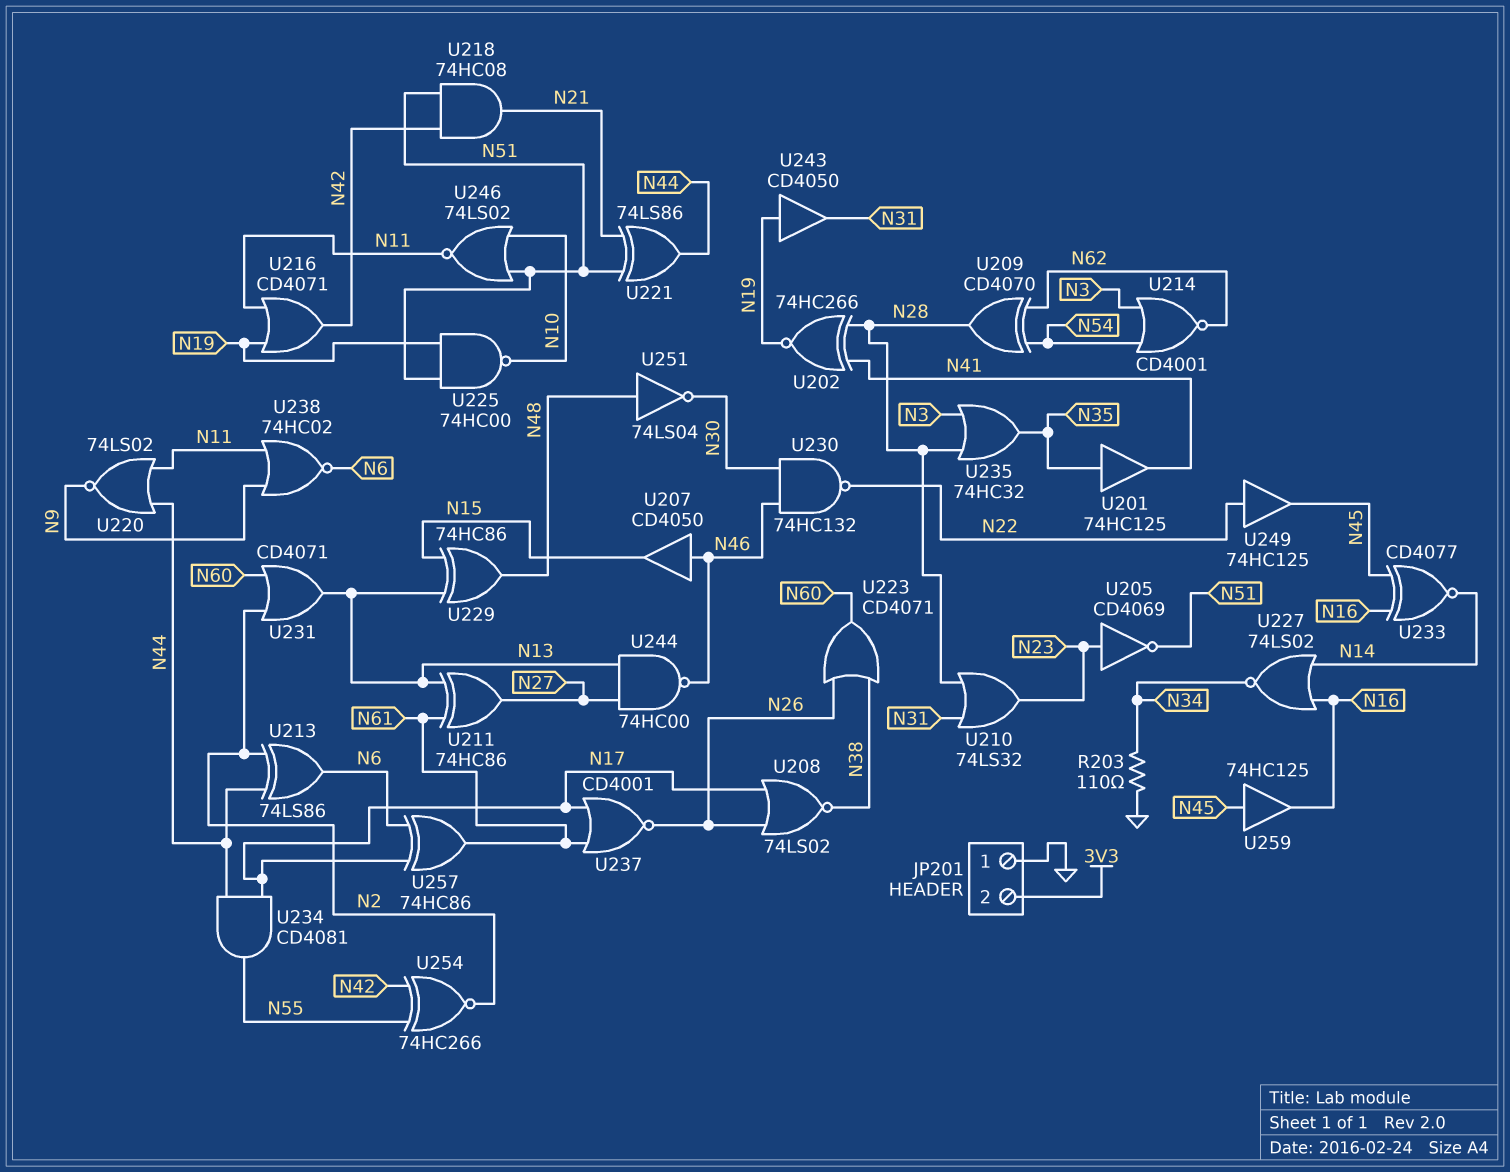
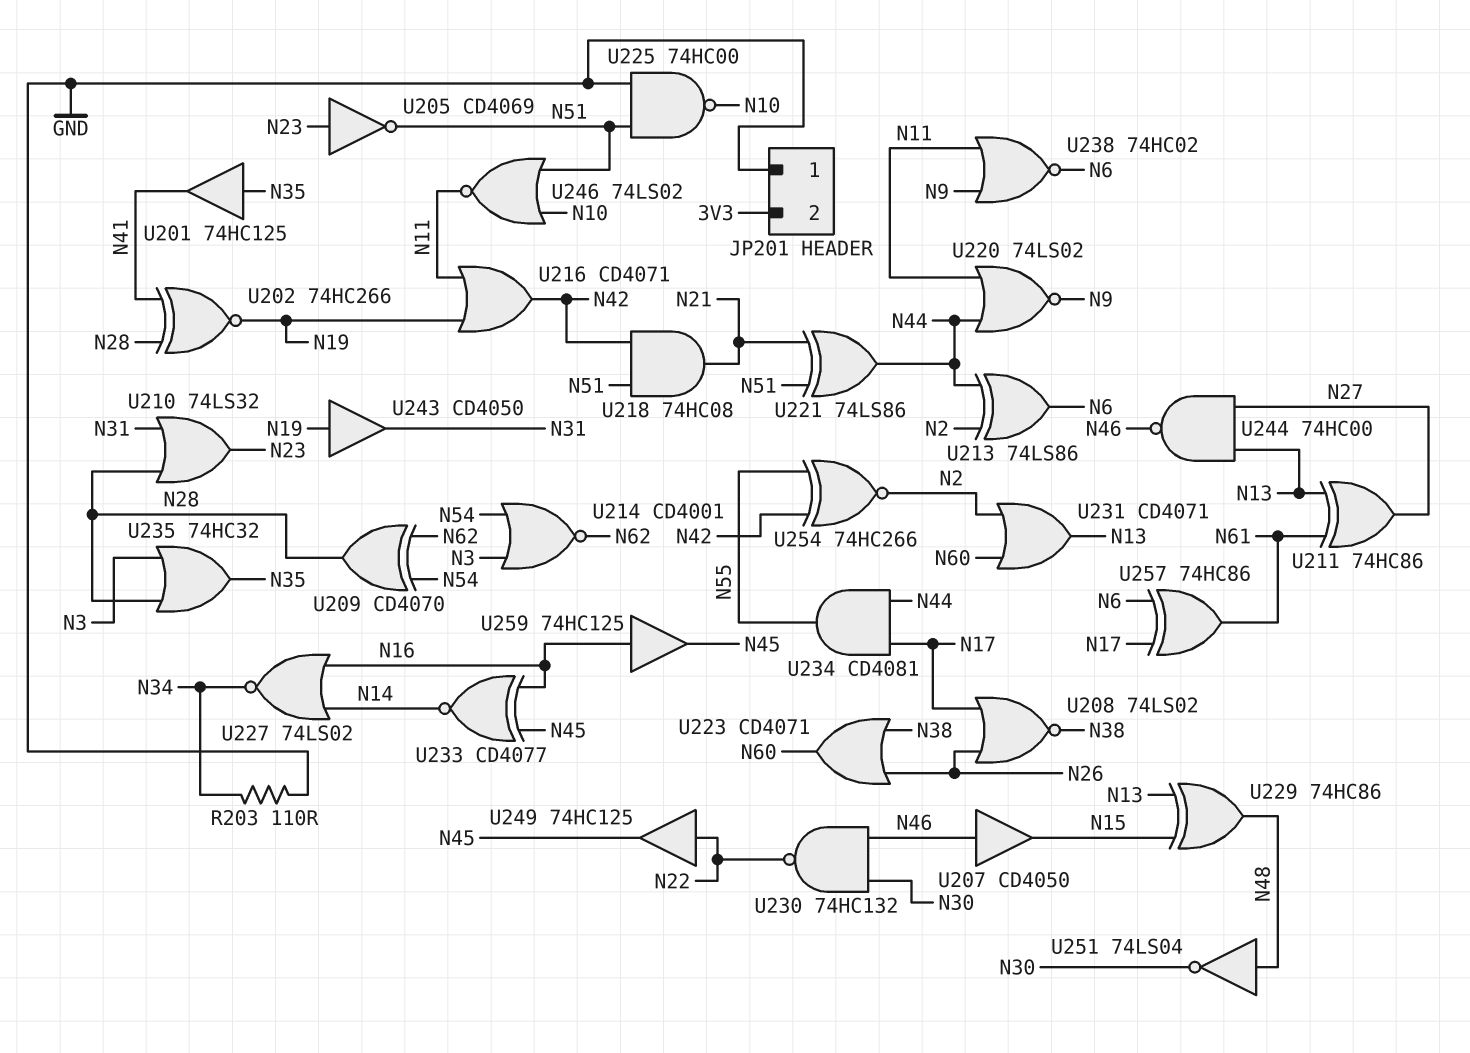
U225: NAND 74HC00 (in N19, in N51, out N10) -> NAND 74HC00 (in GND, in N51, out N10)
U237: NOR CD4001 (in N17, in N61, out N26) -> none
U259: buffer 74HC125 (in N45, out N16) -> buffer 74HC125 (in N16, out N45)

